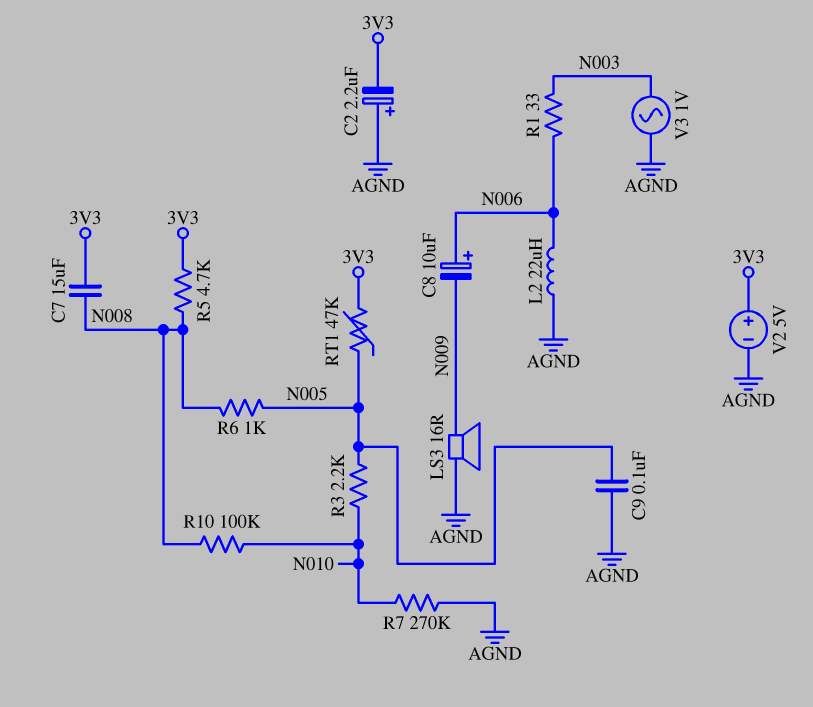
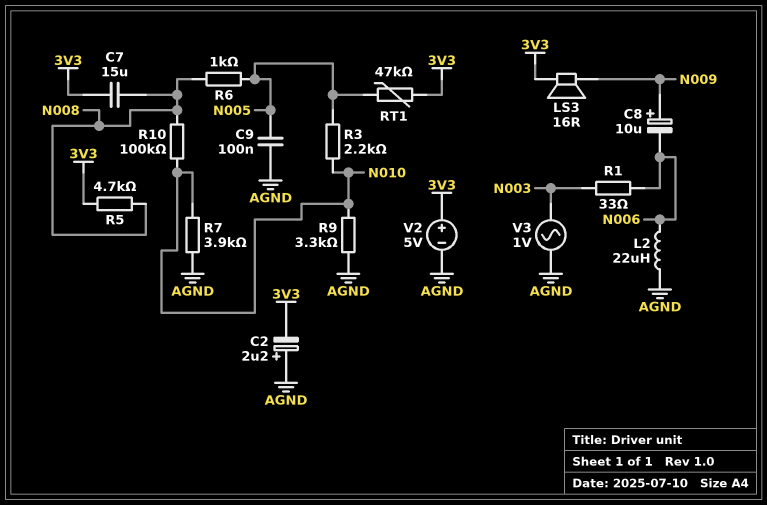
C8: 10uF (plus N006, minus N009) -> 10uF (plus N009, minus N006)
LS3: speaker 16R (AGND, N009) -> speaker 16R (3V3, N009)
R7: 270k (AGND, N010) -> 3.9k (AGND, N010)
R9: none -> 3.3k (AGND, N010)

